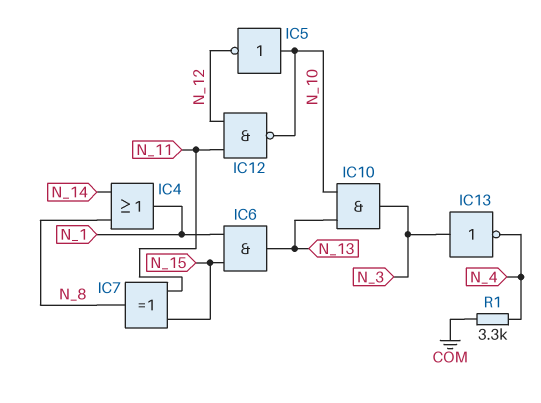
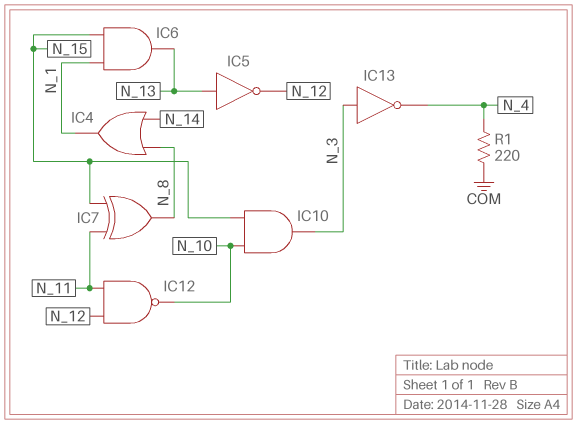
IC5: NOT (in N_10, out N_12) -> NOT (in N_13, out N_12)
IC10: AND (in N_10, in N_13, out N_3) -> AND (in N_10, in N_15, out N_3)
R1: 3.3k (COM, N_4) -> 220 (COM, N_4)

